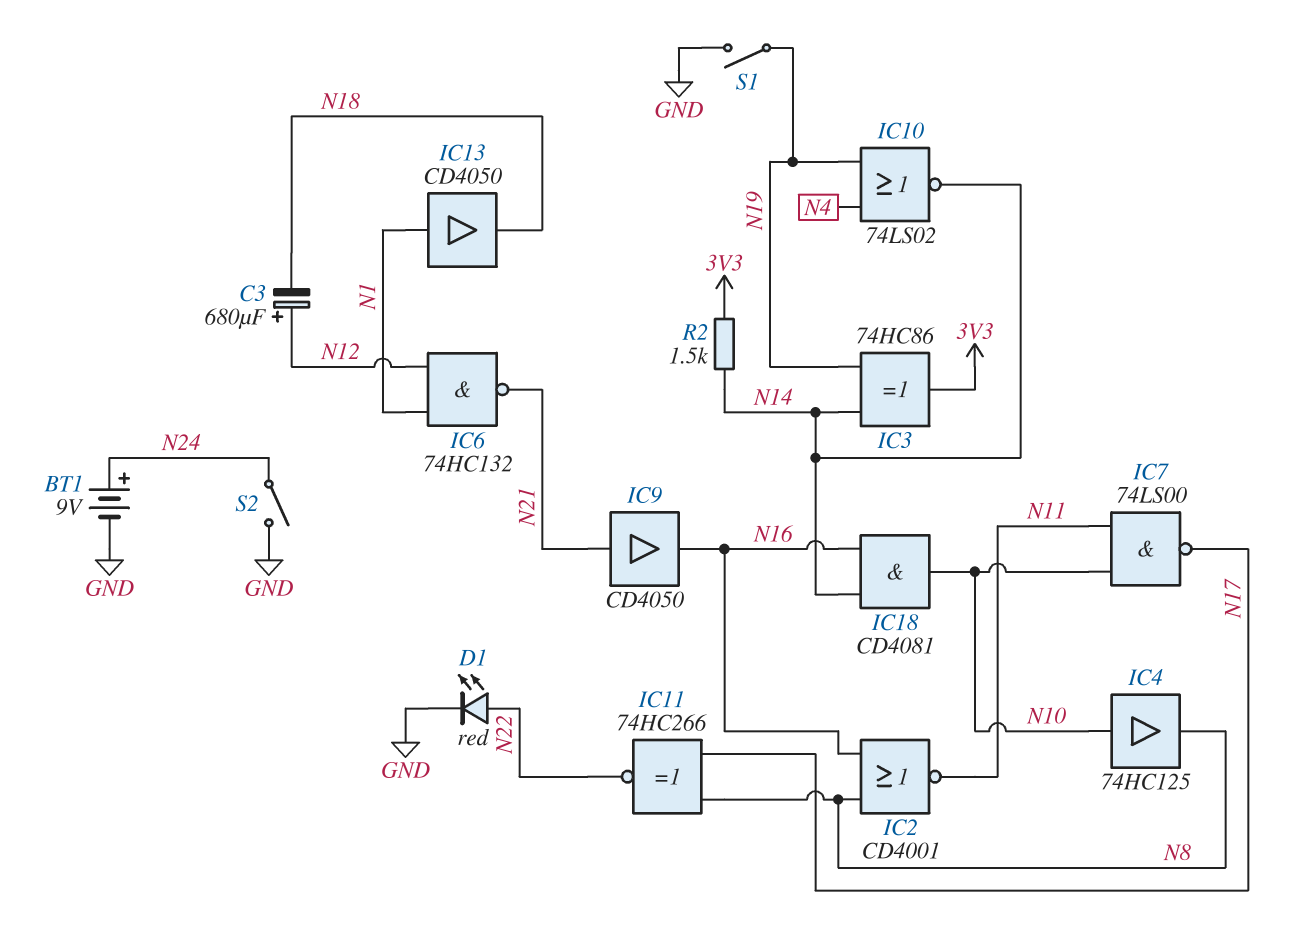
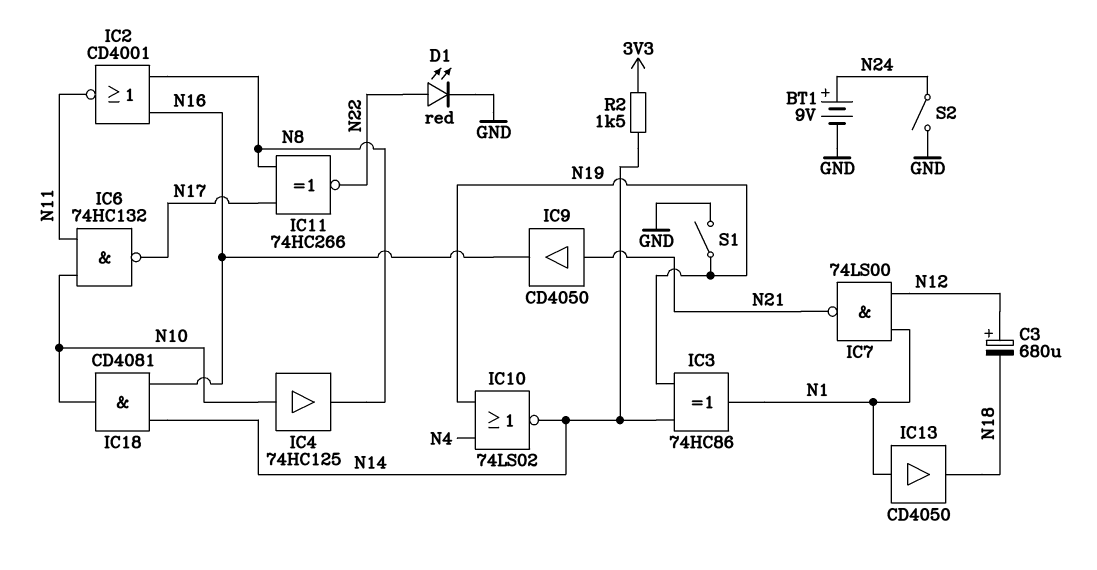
IC3: XOR 74HC86 (in N14, in N19, out 3V3) -> XOR 74HC86 (in N14, in N19, out N1)
IC6: NAND 74HC132 (in N1, in N12, out N21) -> NAND 74HC132 (in N10, in N11, out N17)
IC7: NAND 74LS00 (in N10, in N11, out N17) -> NAND 74LS00 (in N1, in N12, out N21)

